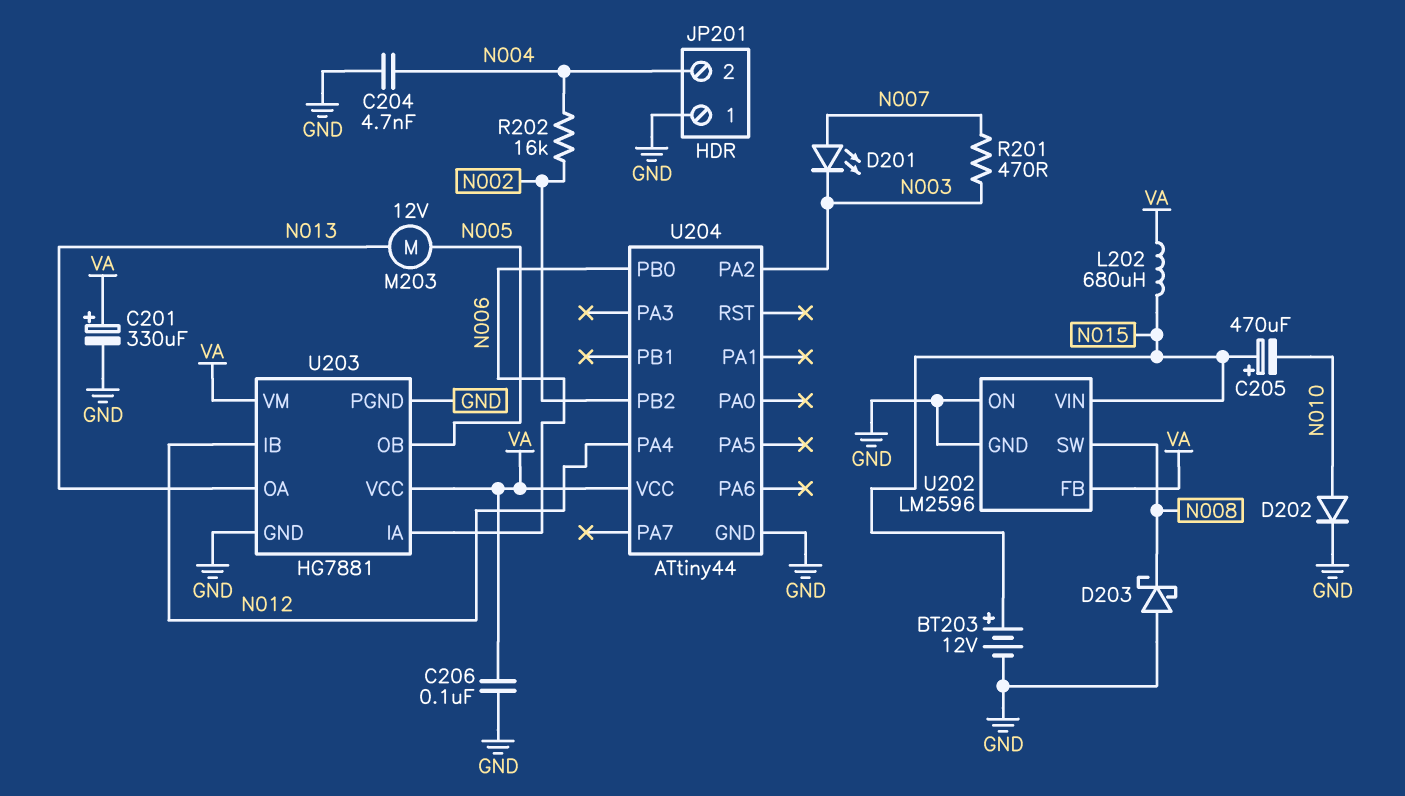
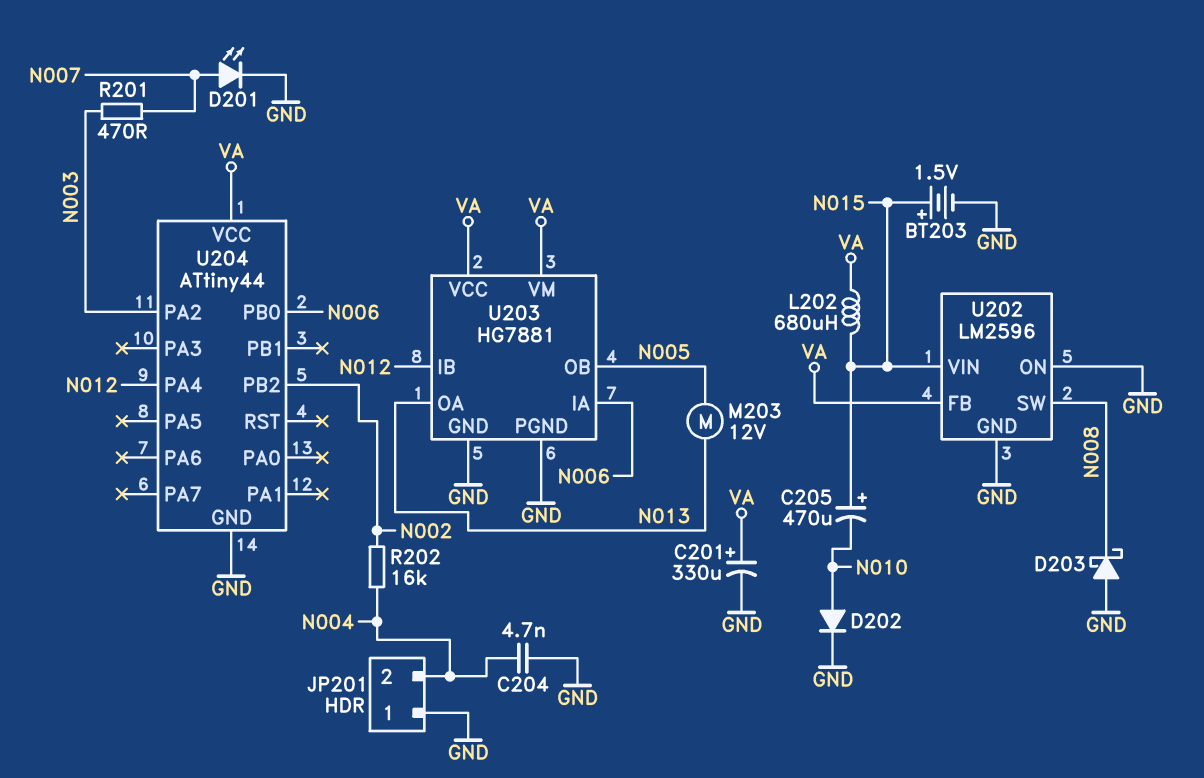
BT203: 12V (plus N015, minus GND) -> 1.5V (plus N015, minus GND)
C206: 100nF (GND, VA) -> none
D201: LED (A N007, K N003) -> LED (A N007, K GND)

